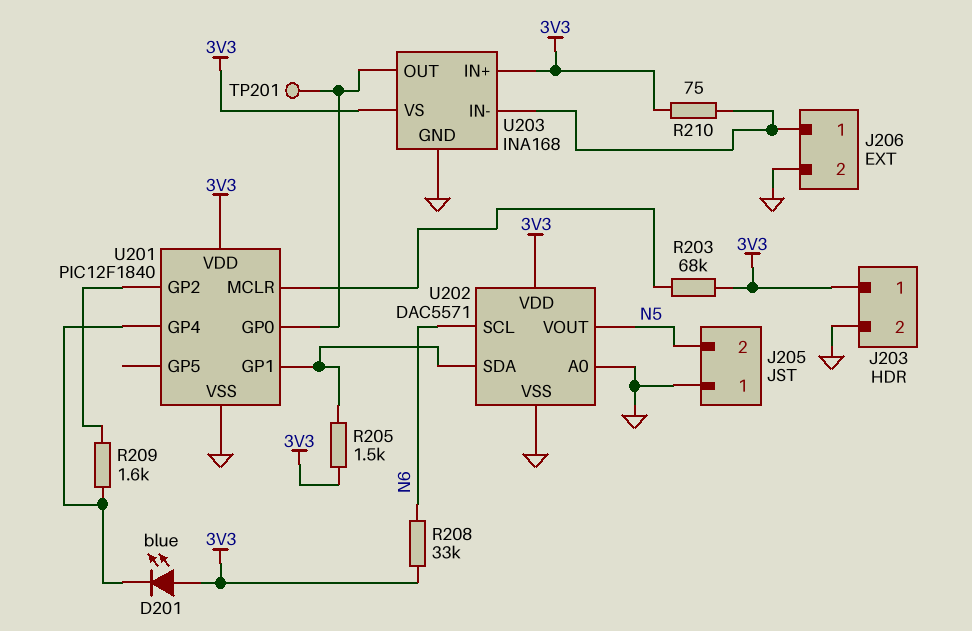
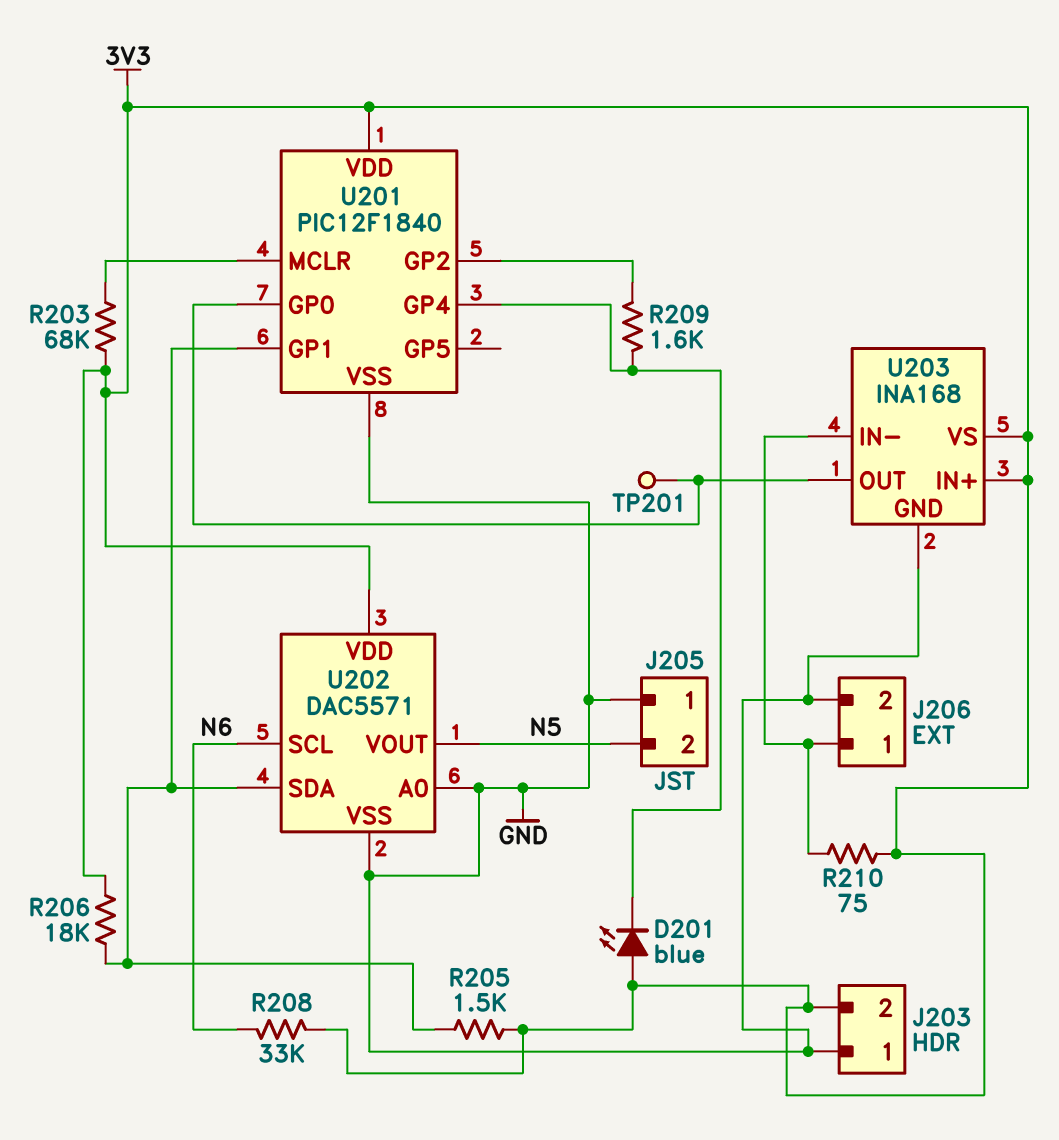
J203 pin 1: 3V3 -> GND
J203 pin 2: GND -> 3V3
R206: none -> 18k (3V3, U201/GP1)

